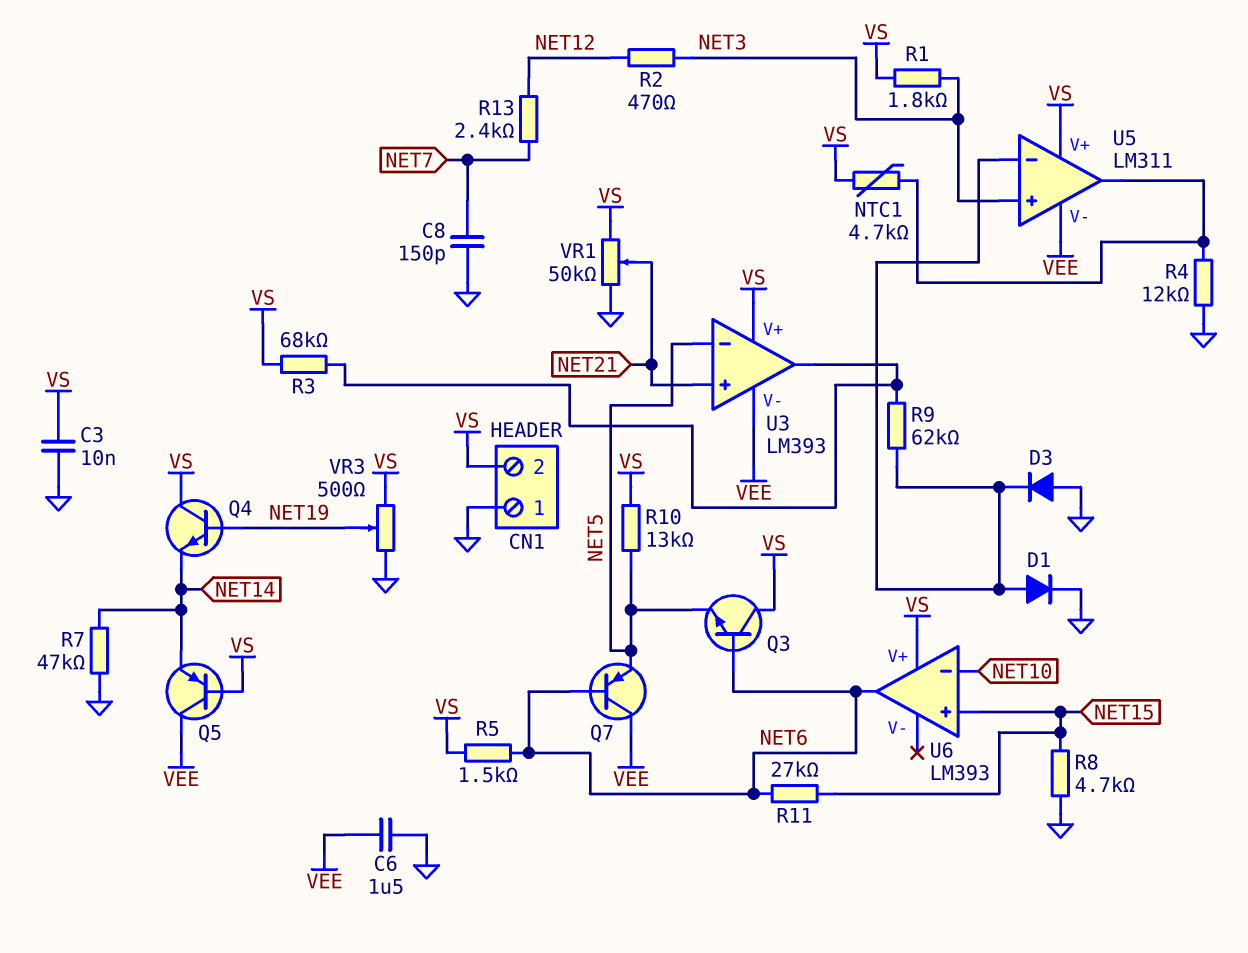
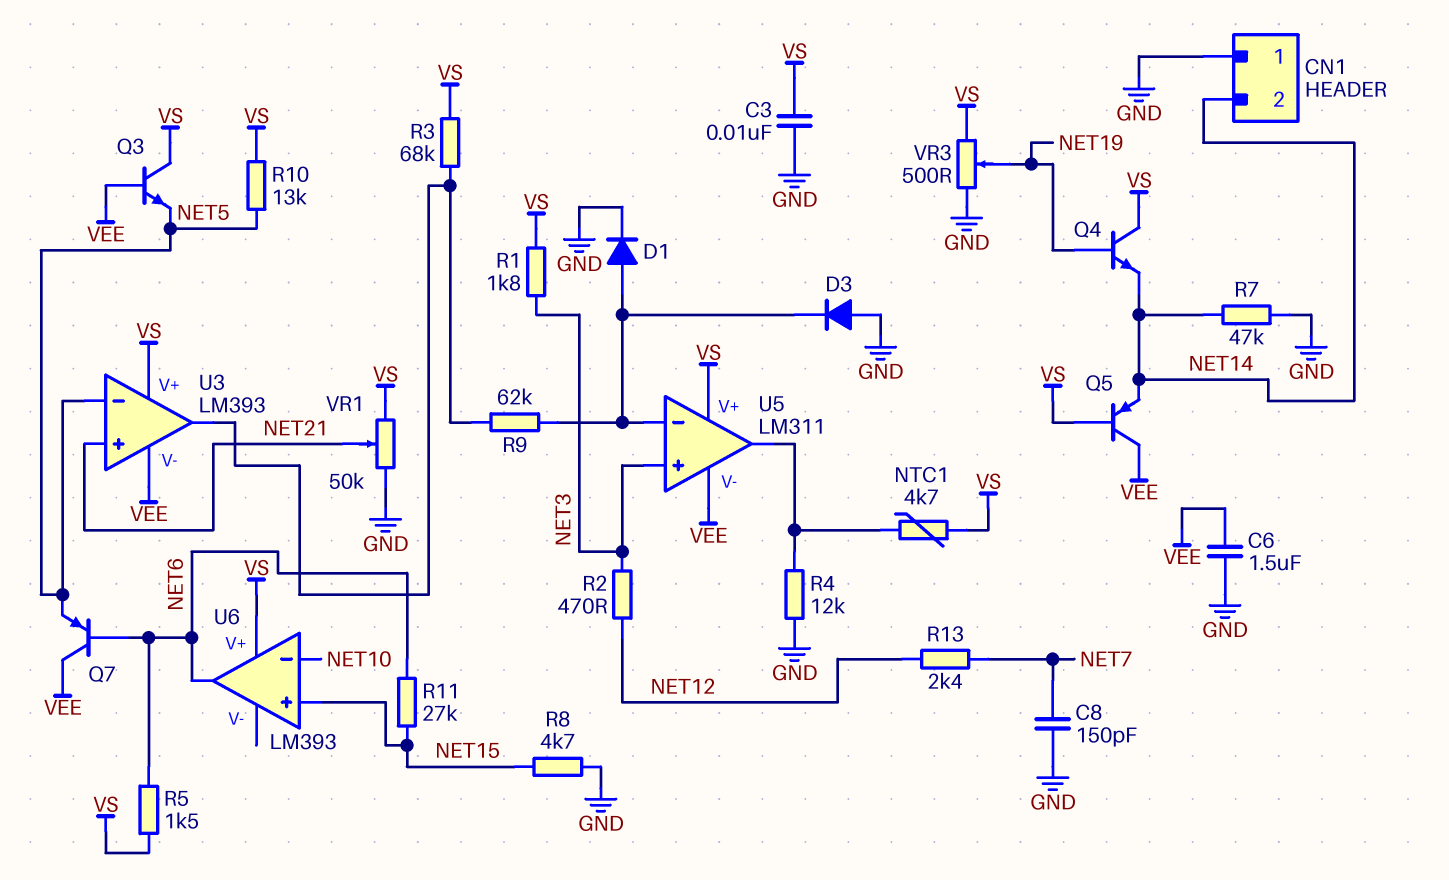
CN1 pin 2: VS -> NET14
Q3: NPN (B NET6, C VS, E NET5) -> NPN (B VEE, C VS, E NET5)

